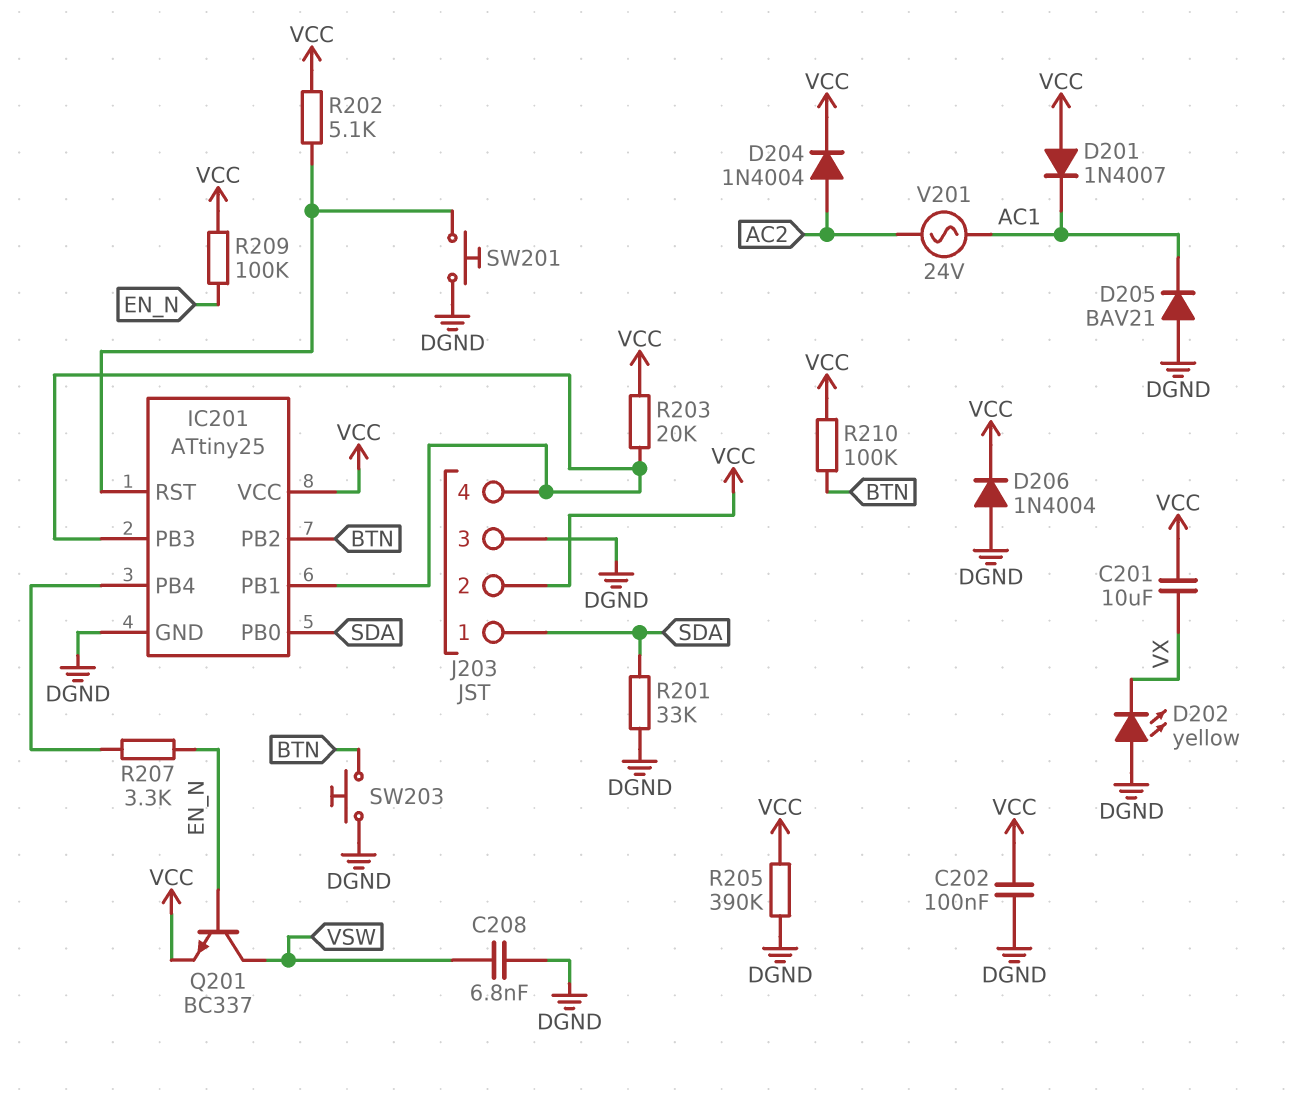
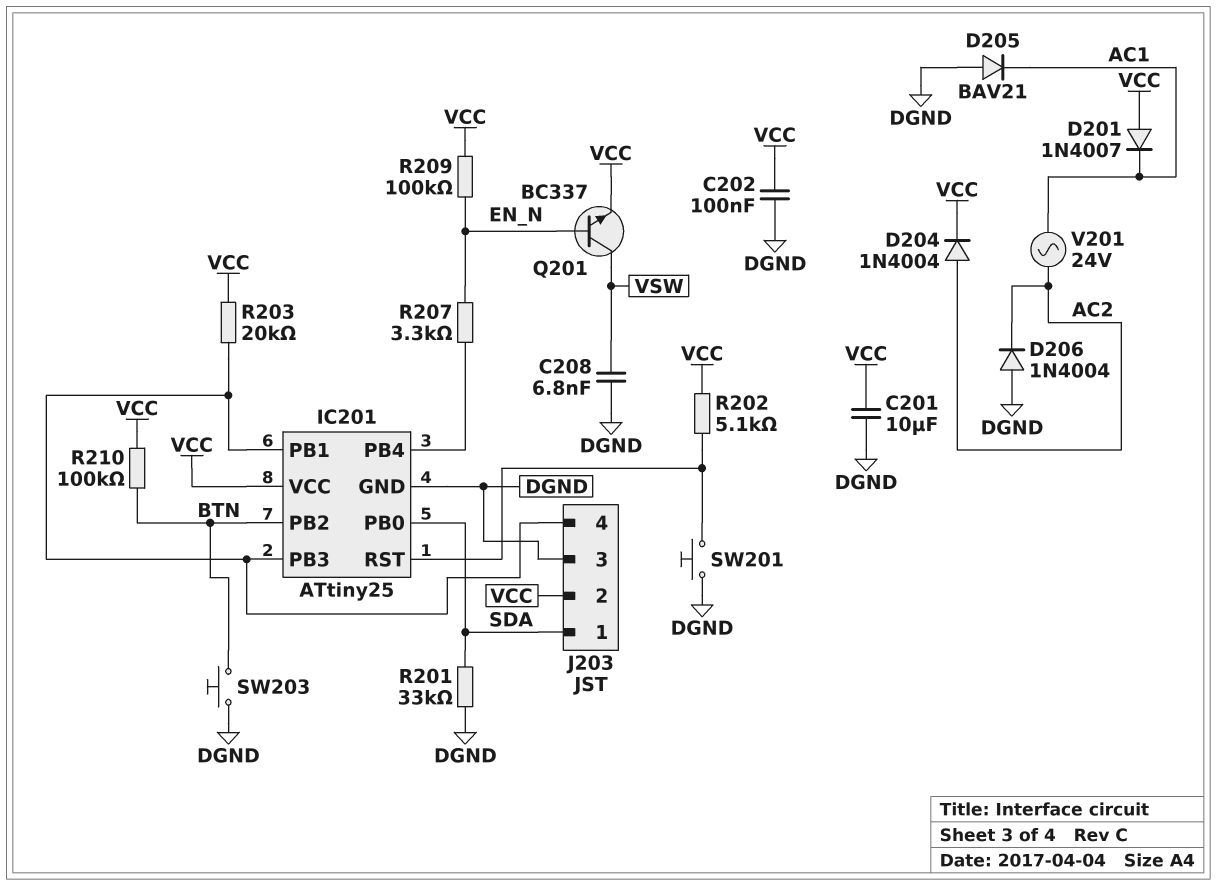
C201: 10uF (VCC, VX) -> 10uF (DGND, VCC)
D202: LED yellow (A DGND, K VX) -> none
D206: diode 1N4004 (A DGND, K VCC) -> diode 1N4004 (A DGND, K AC2)
R205: 390k (DGND, VCC) -> none

